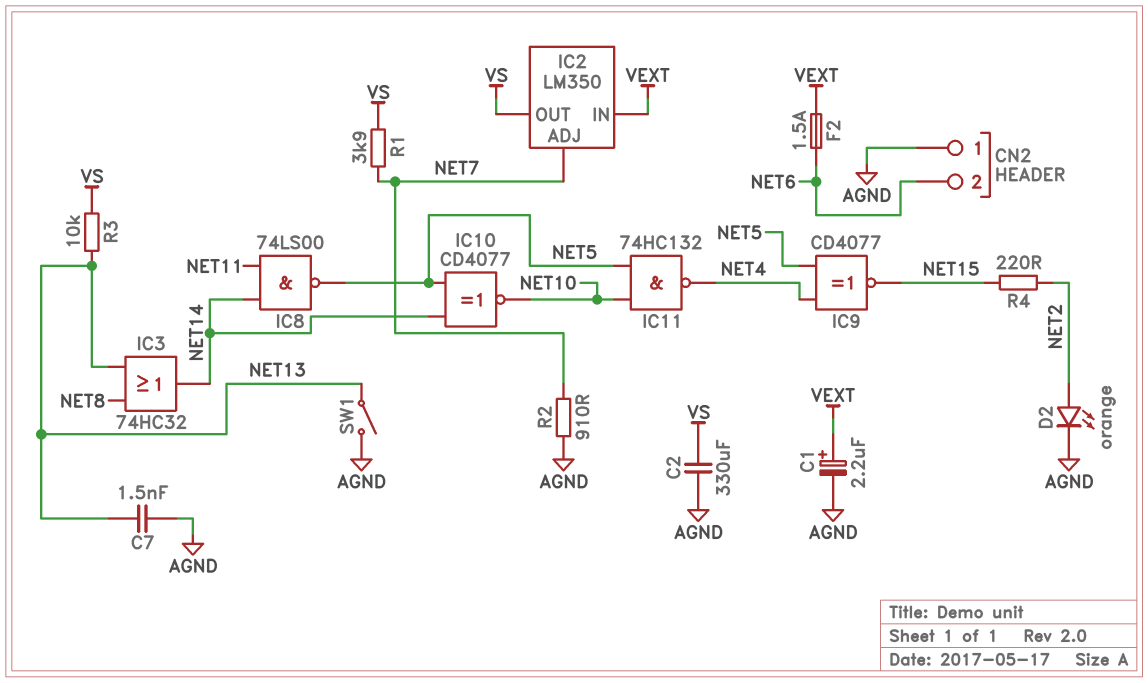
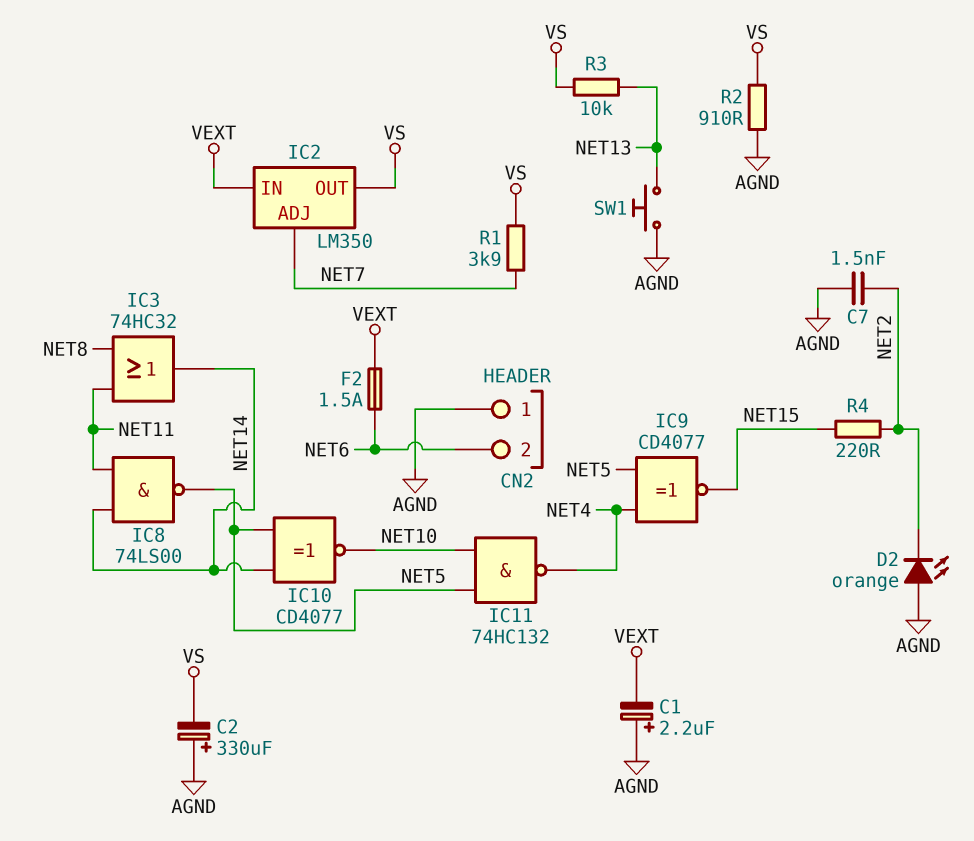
C1: 2.2uF (plus VEXT, minus AGND) -> 2.2uF (plus AGND, minus VEXT)
C2: 330uF (AGND, VS) -> 330uF (plus AGND, minus VS)
C7: 1.5nF (AGND, NET13) -> 1.5nF (AGND, NET2)
D2: LED orange (A NET2, K AGND) -> LED orange (A AGND, K NET2)
IC3: OR 74HC32 (in NET8, in NET13, out NET14) -> OR 74HC32 (in NET8, in NET11, out NET14)
R2: 910 (AGND, NET7) -> 910 (AGND, VS)
SW1: switch (AGND, NET13) -> button (AGND, NET13)

